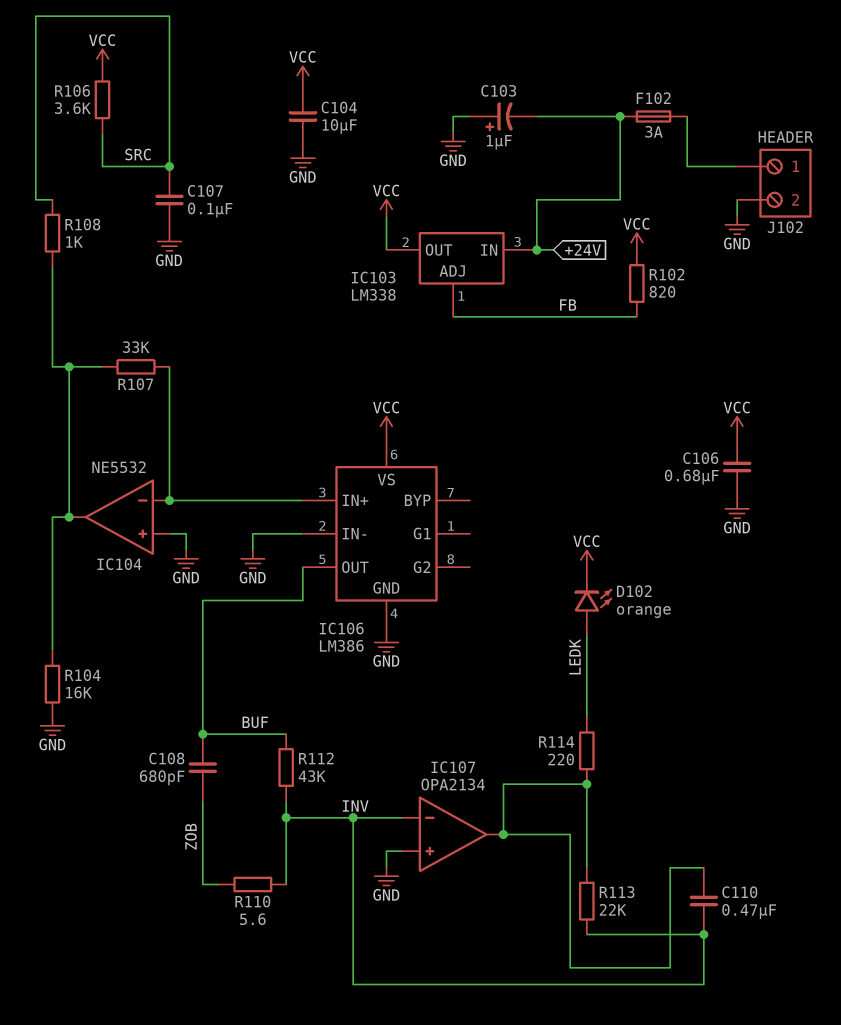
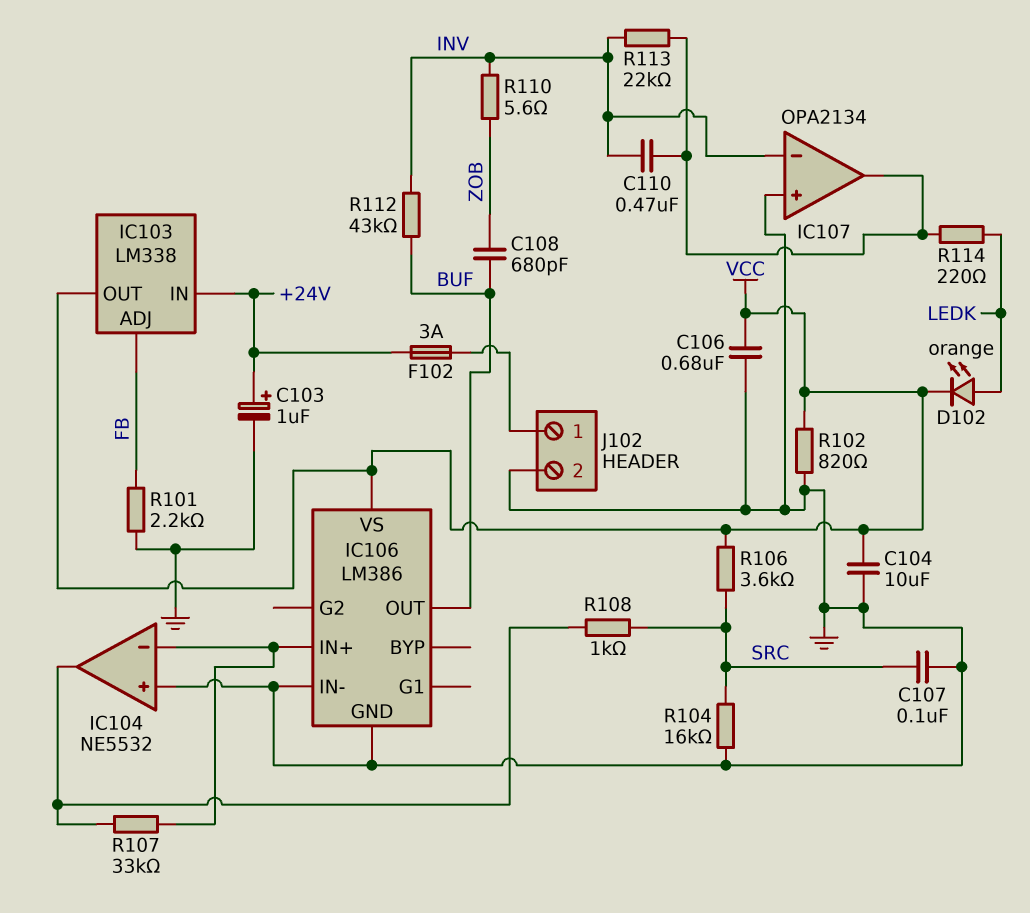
C103: 1uF (plus GND, minus +24V) -> 1uF (plus +24V, minus GND)
R101: none -> 2.2k (FB, GND)
R102: 820 (FB, VCC) -> 820 (GND, VCC)
R104: 16k (GND, IC104/out) -> 16k (GND, SRC)

